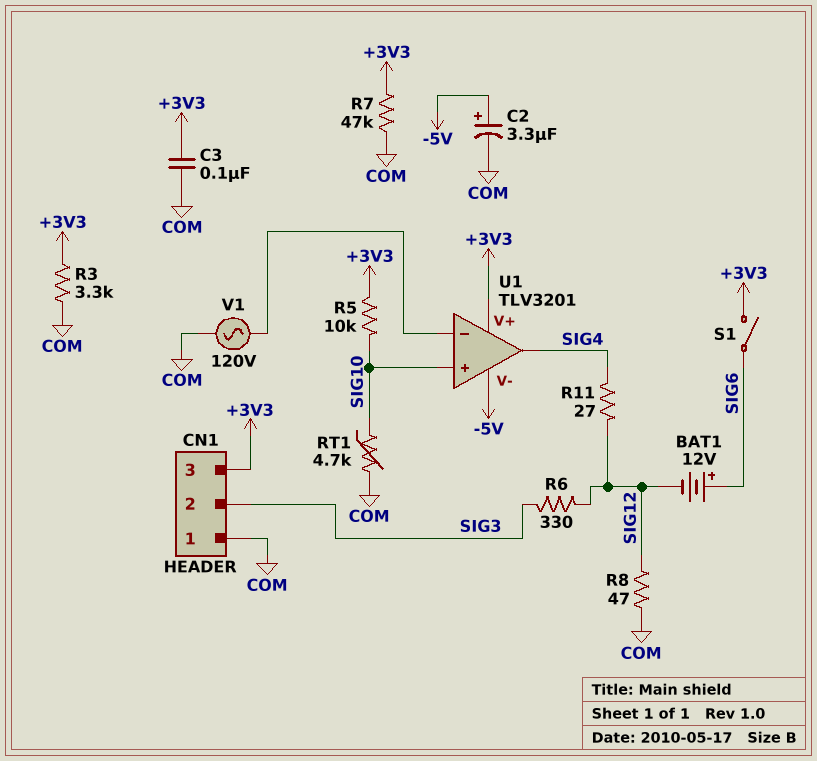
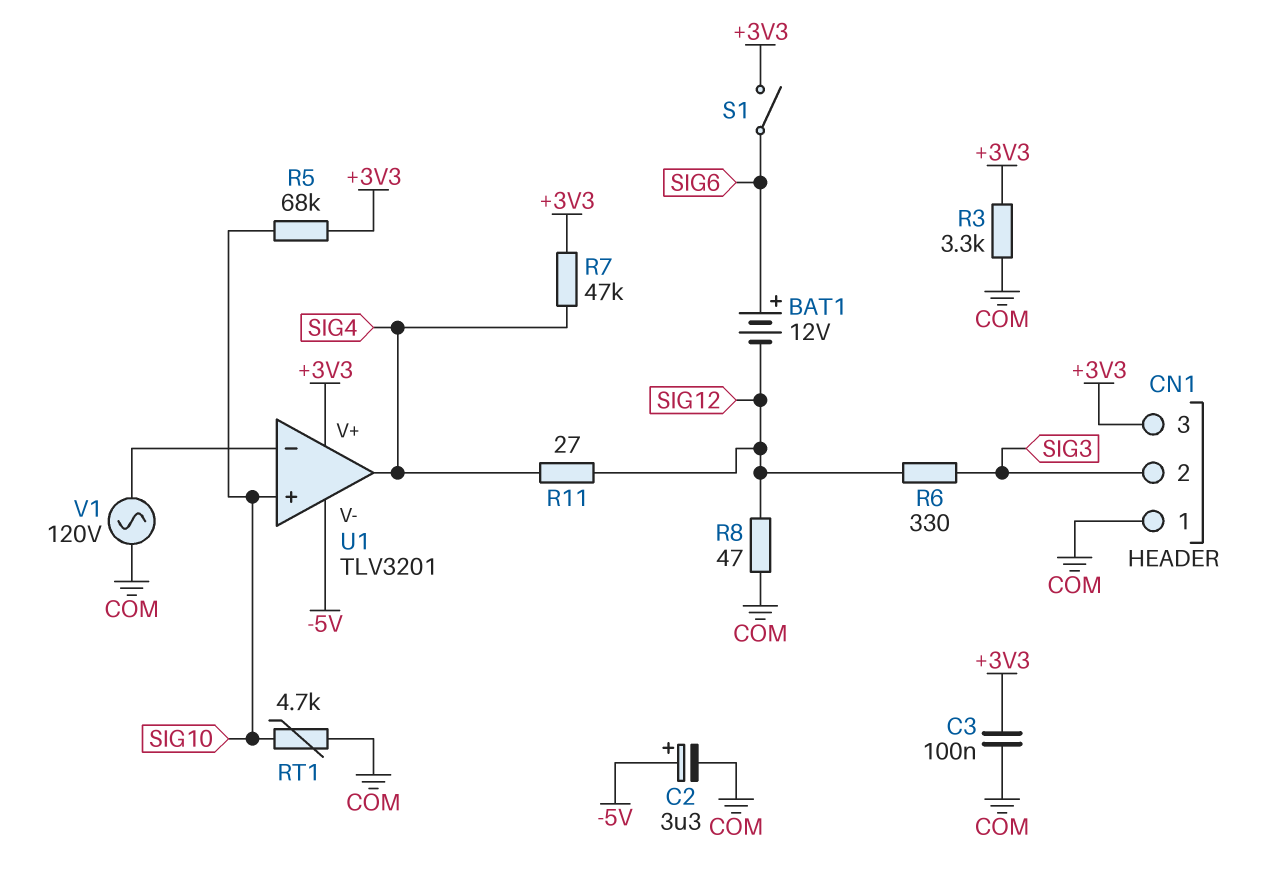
R5: 10k (+3V3, SIG10) -> 68k (+3V3, SIG10)
R7: 47k (+3V3, COM) -> 47k (+3V3, SIG4)

